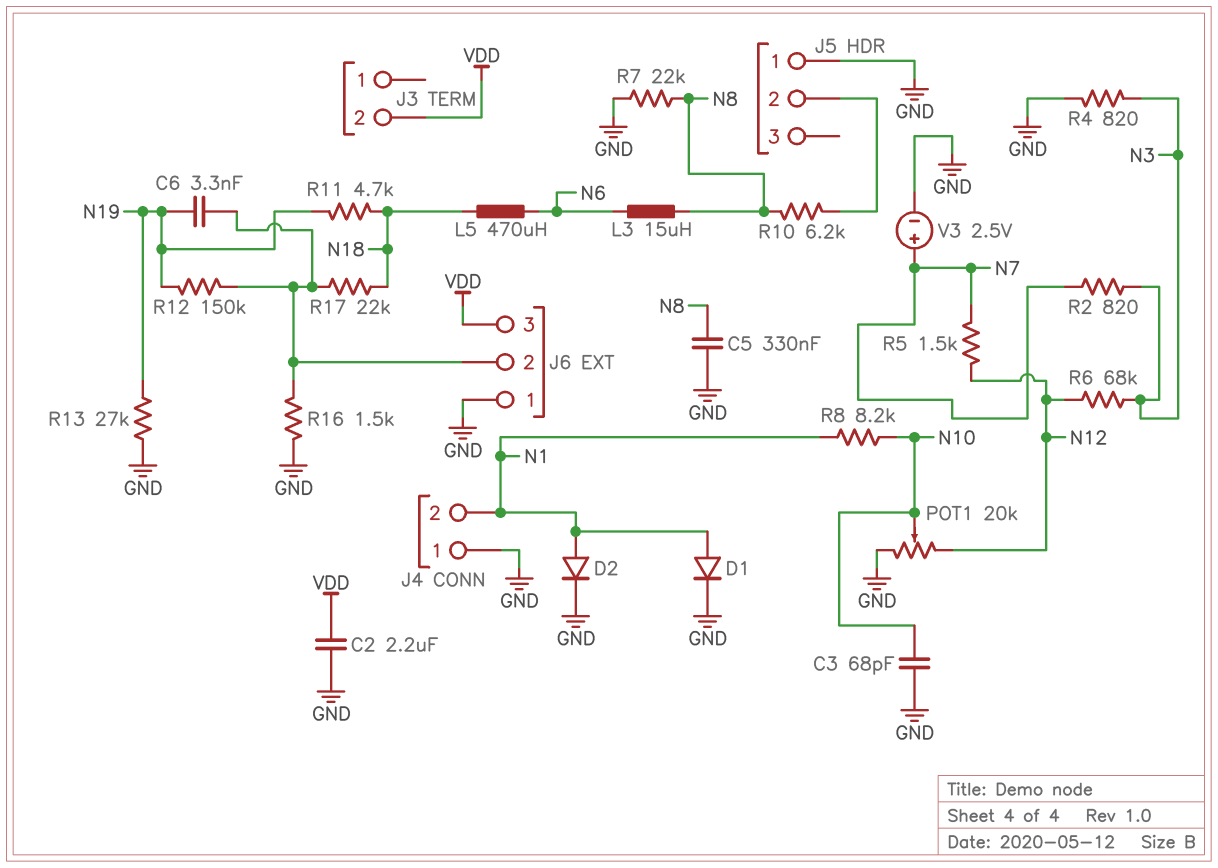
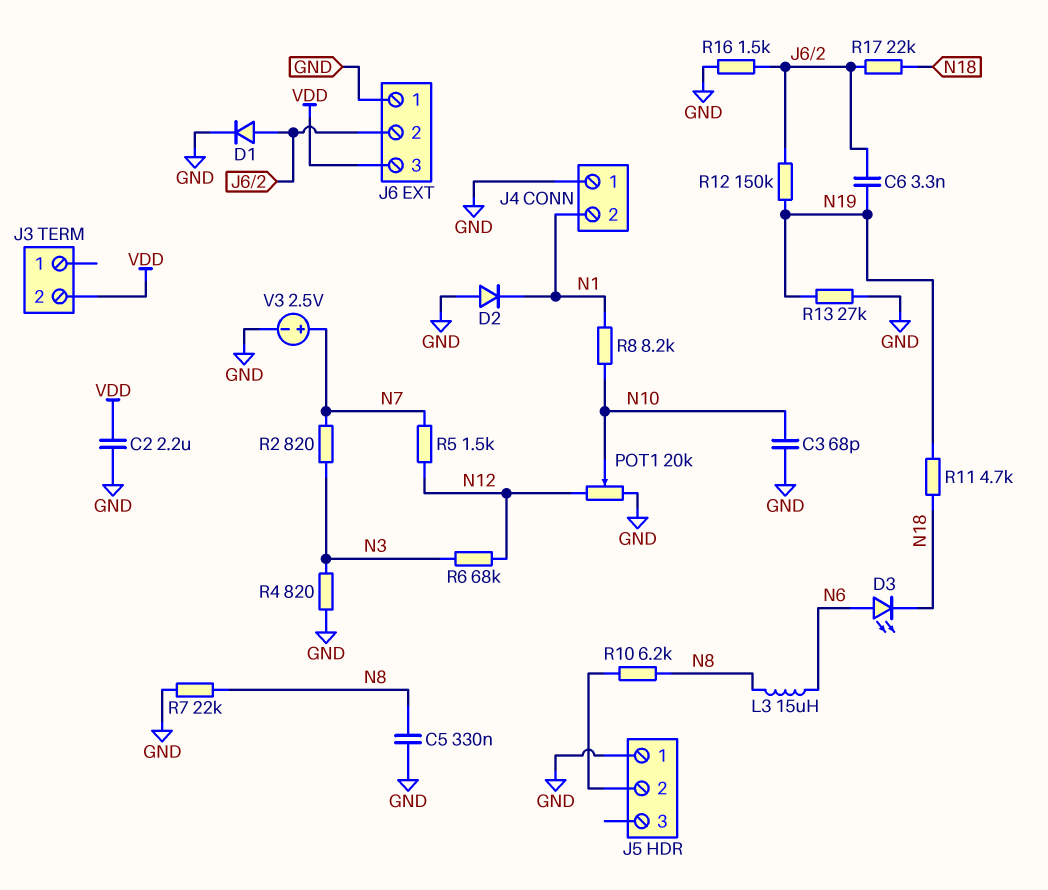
D1: diode (A N1, K GND) -> diode (A J6/2, K GND)
D2: diode (A N1, K GND) -> diode (A GND, K N1)
D3: none -> LED (A N6, K N18)
L5: 470uH (N6, N18) -> none

